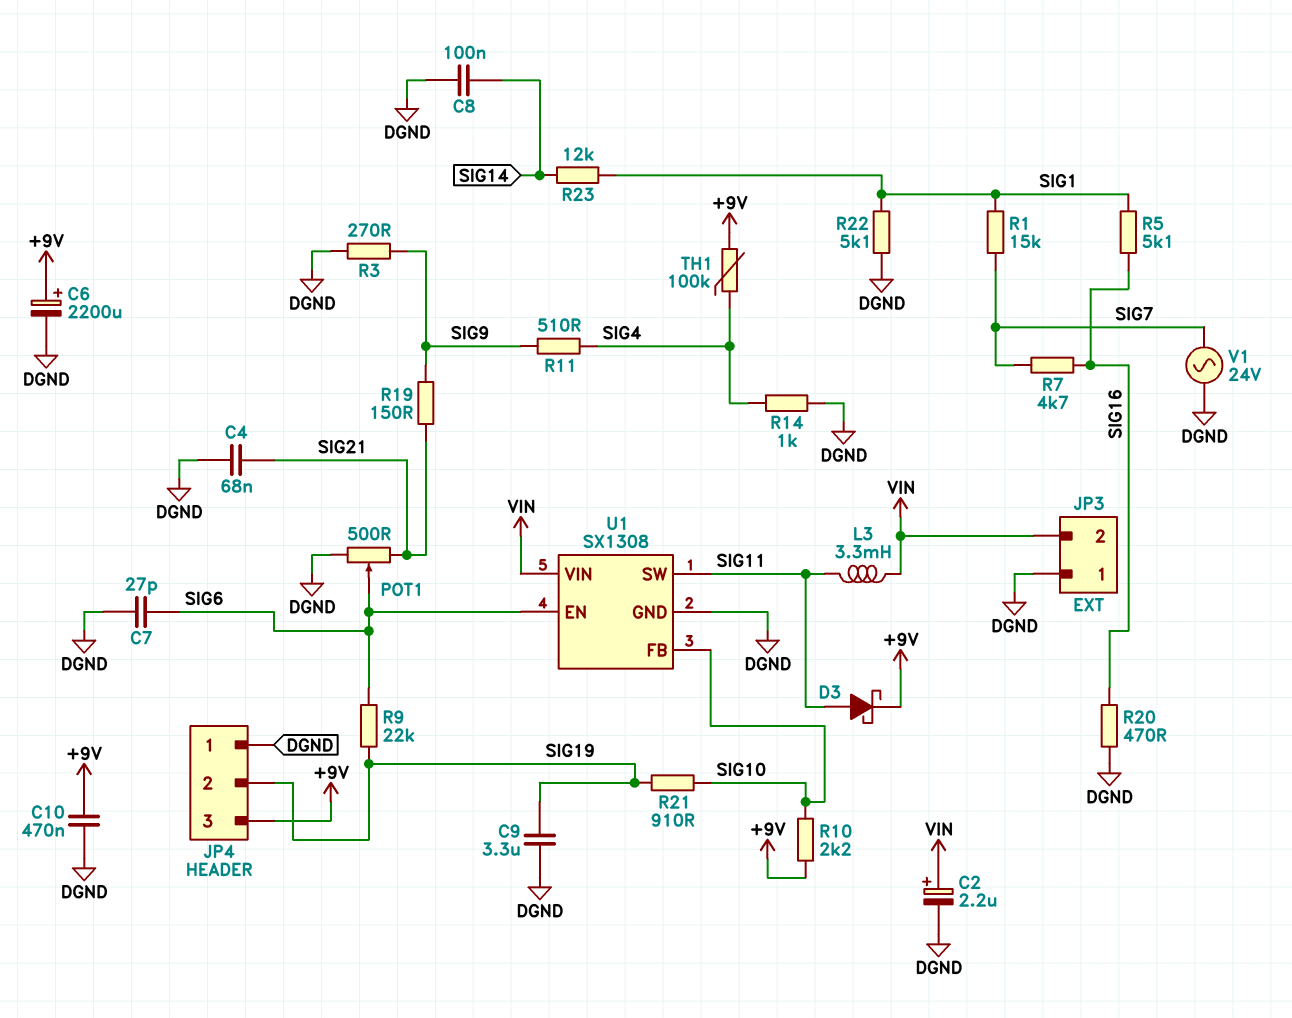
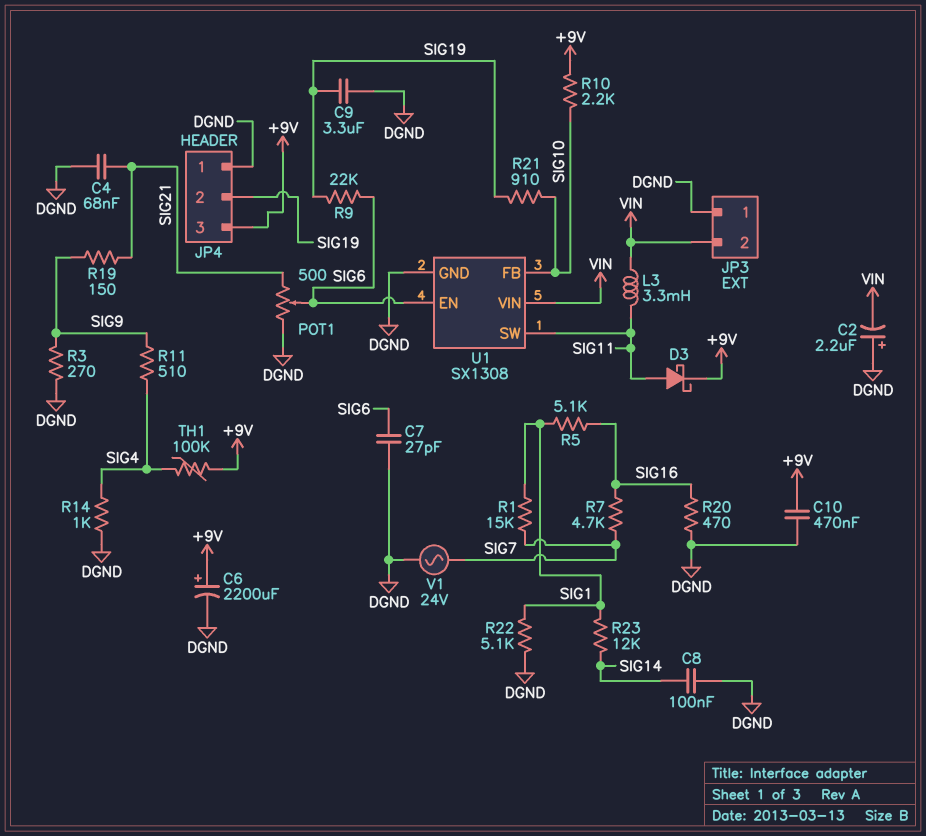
C2: 2.2uF (plus VIN, minus DGND) -> 2.2uF (plus DGND, minus VIN)

